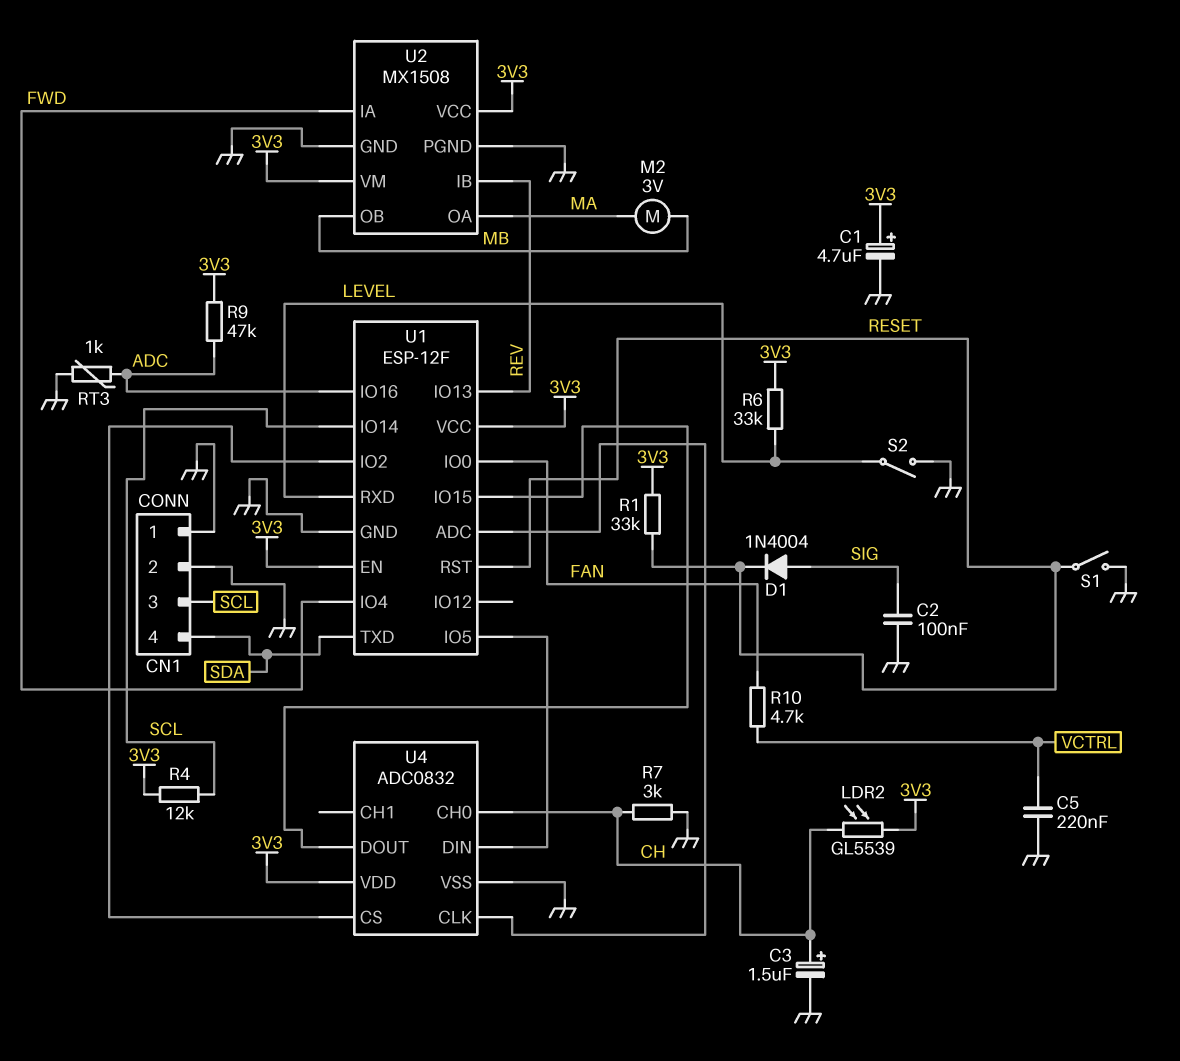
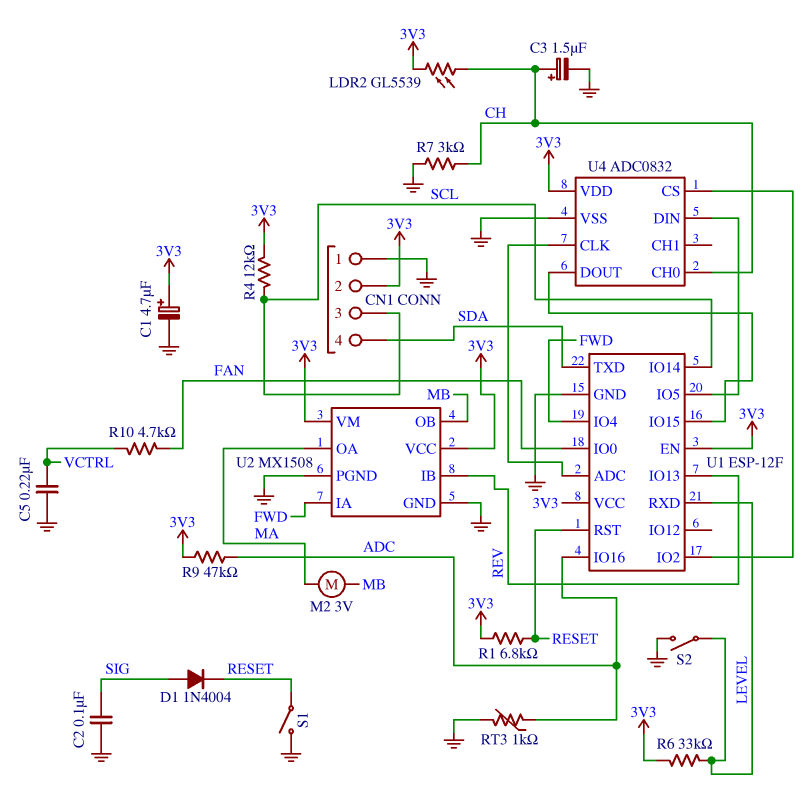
CN1 pin 2: GND -> 3V3
R1: 33k (3V3, RESET) -> 6.8k (3V3, RESET)

